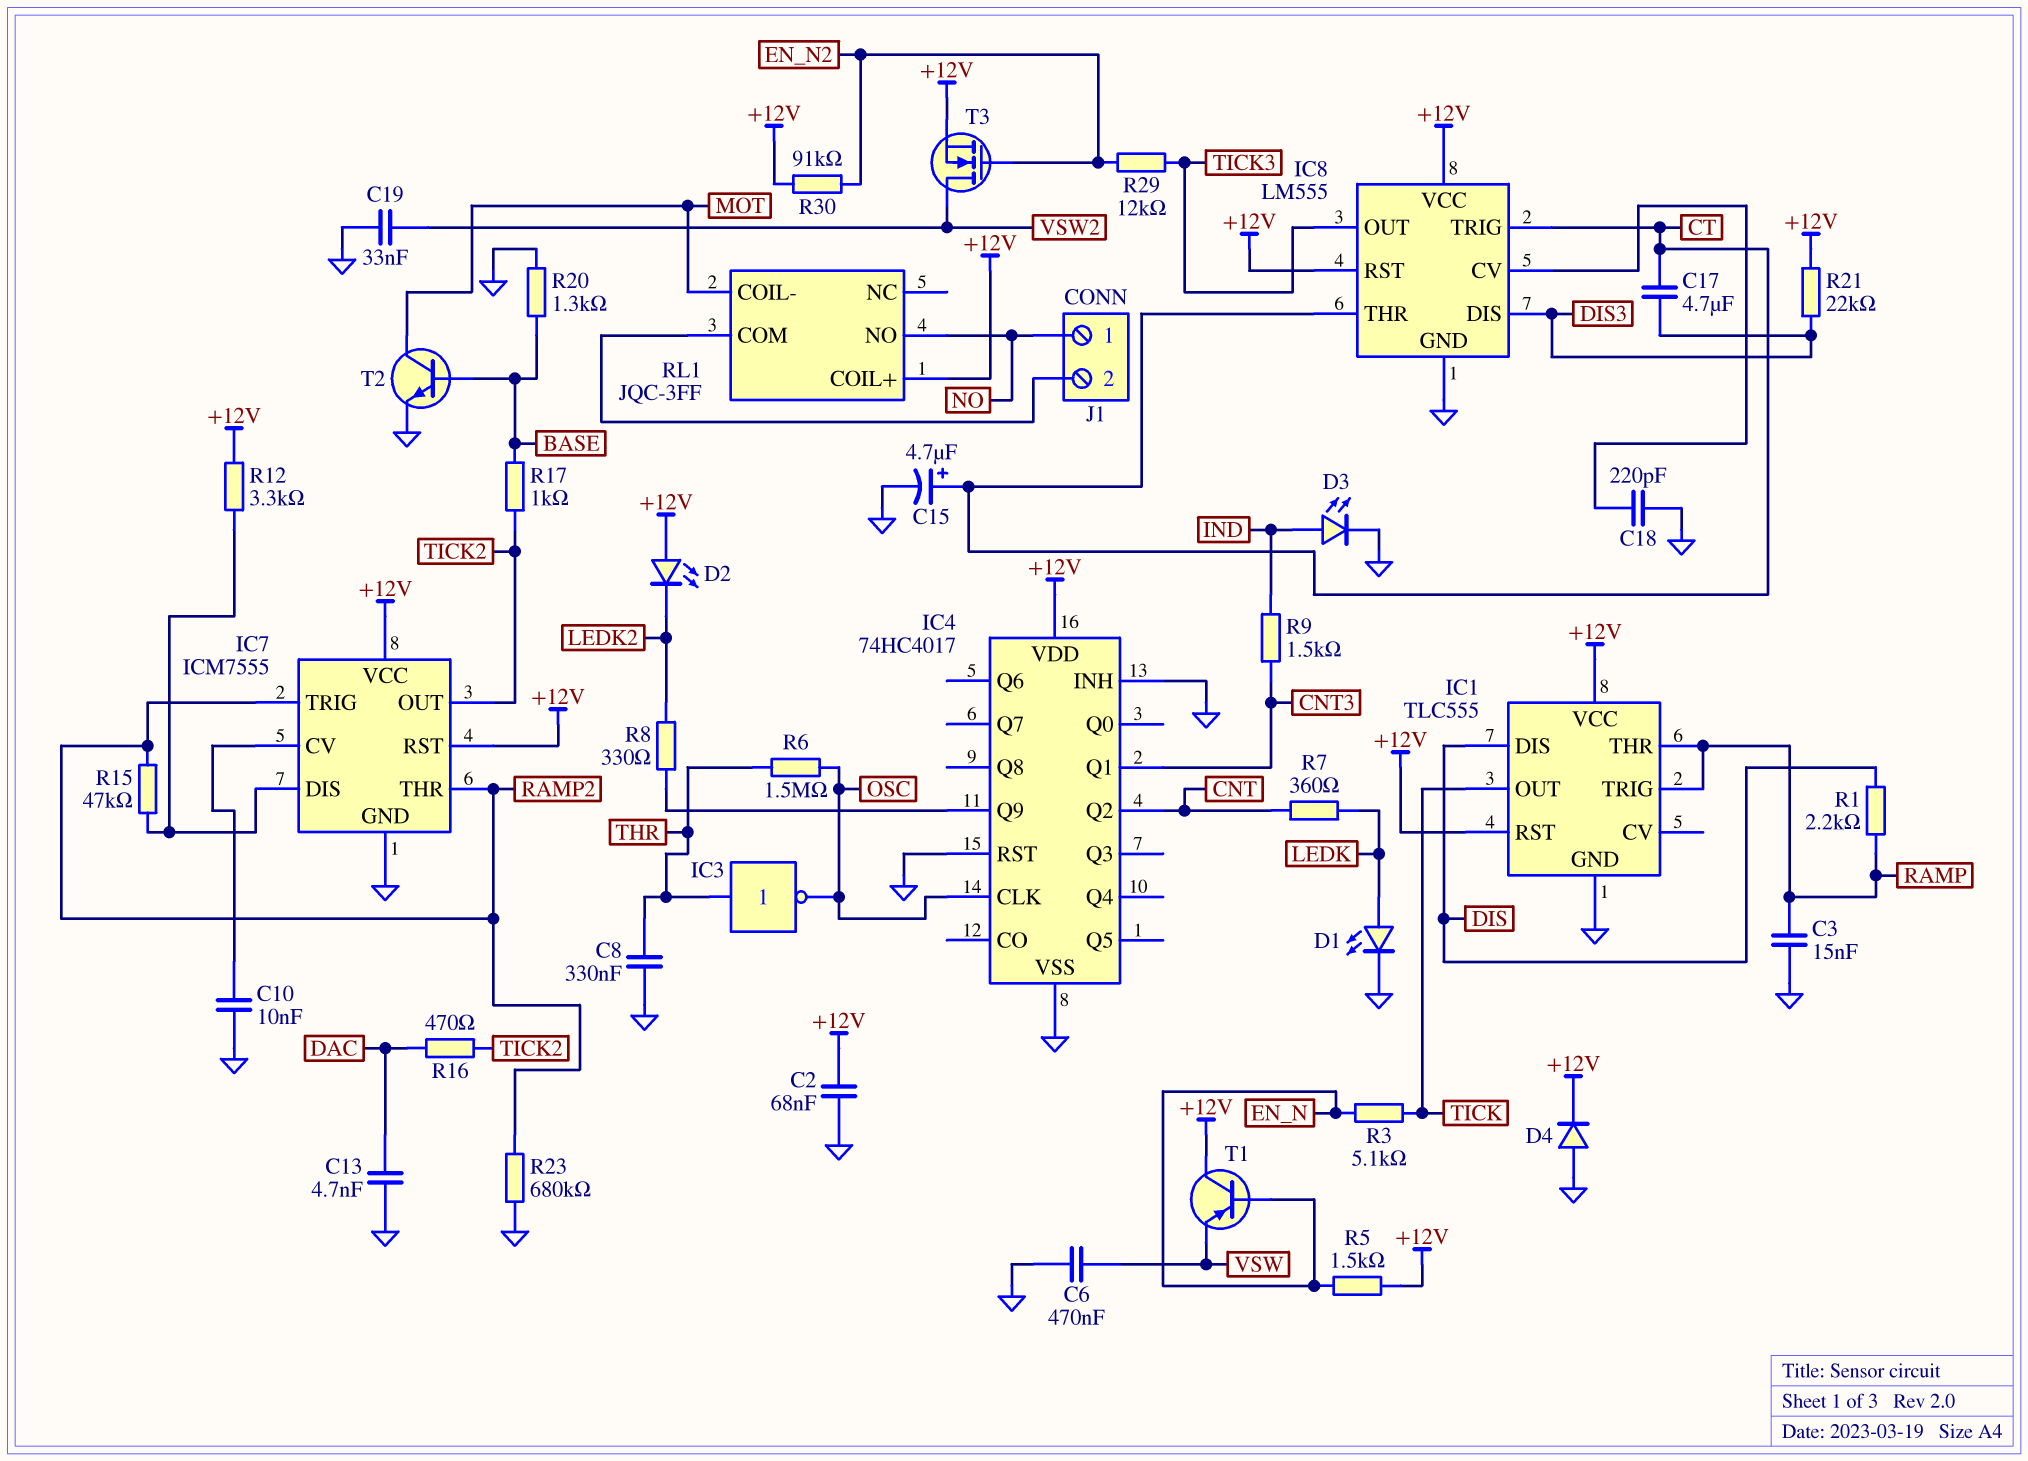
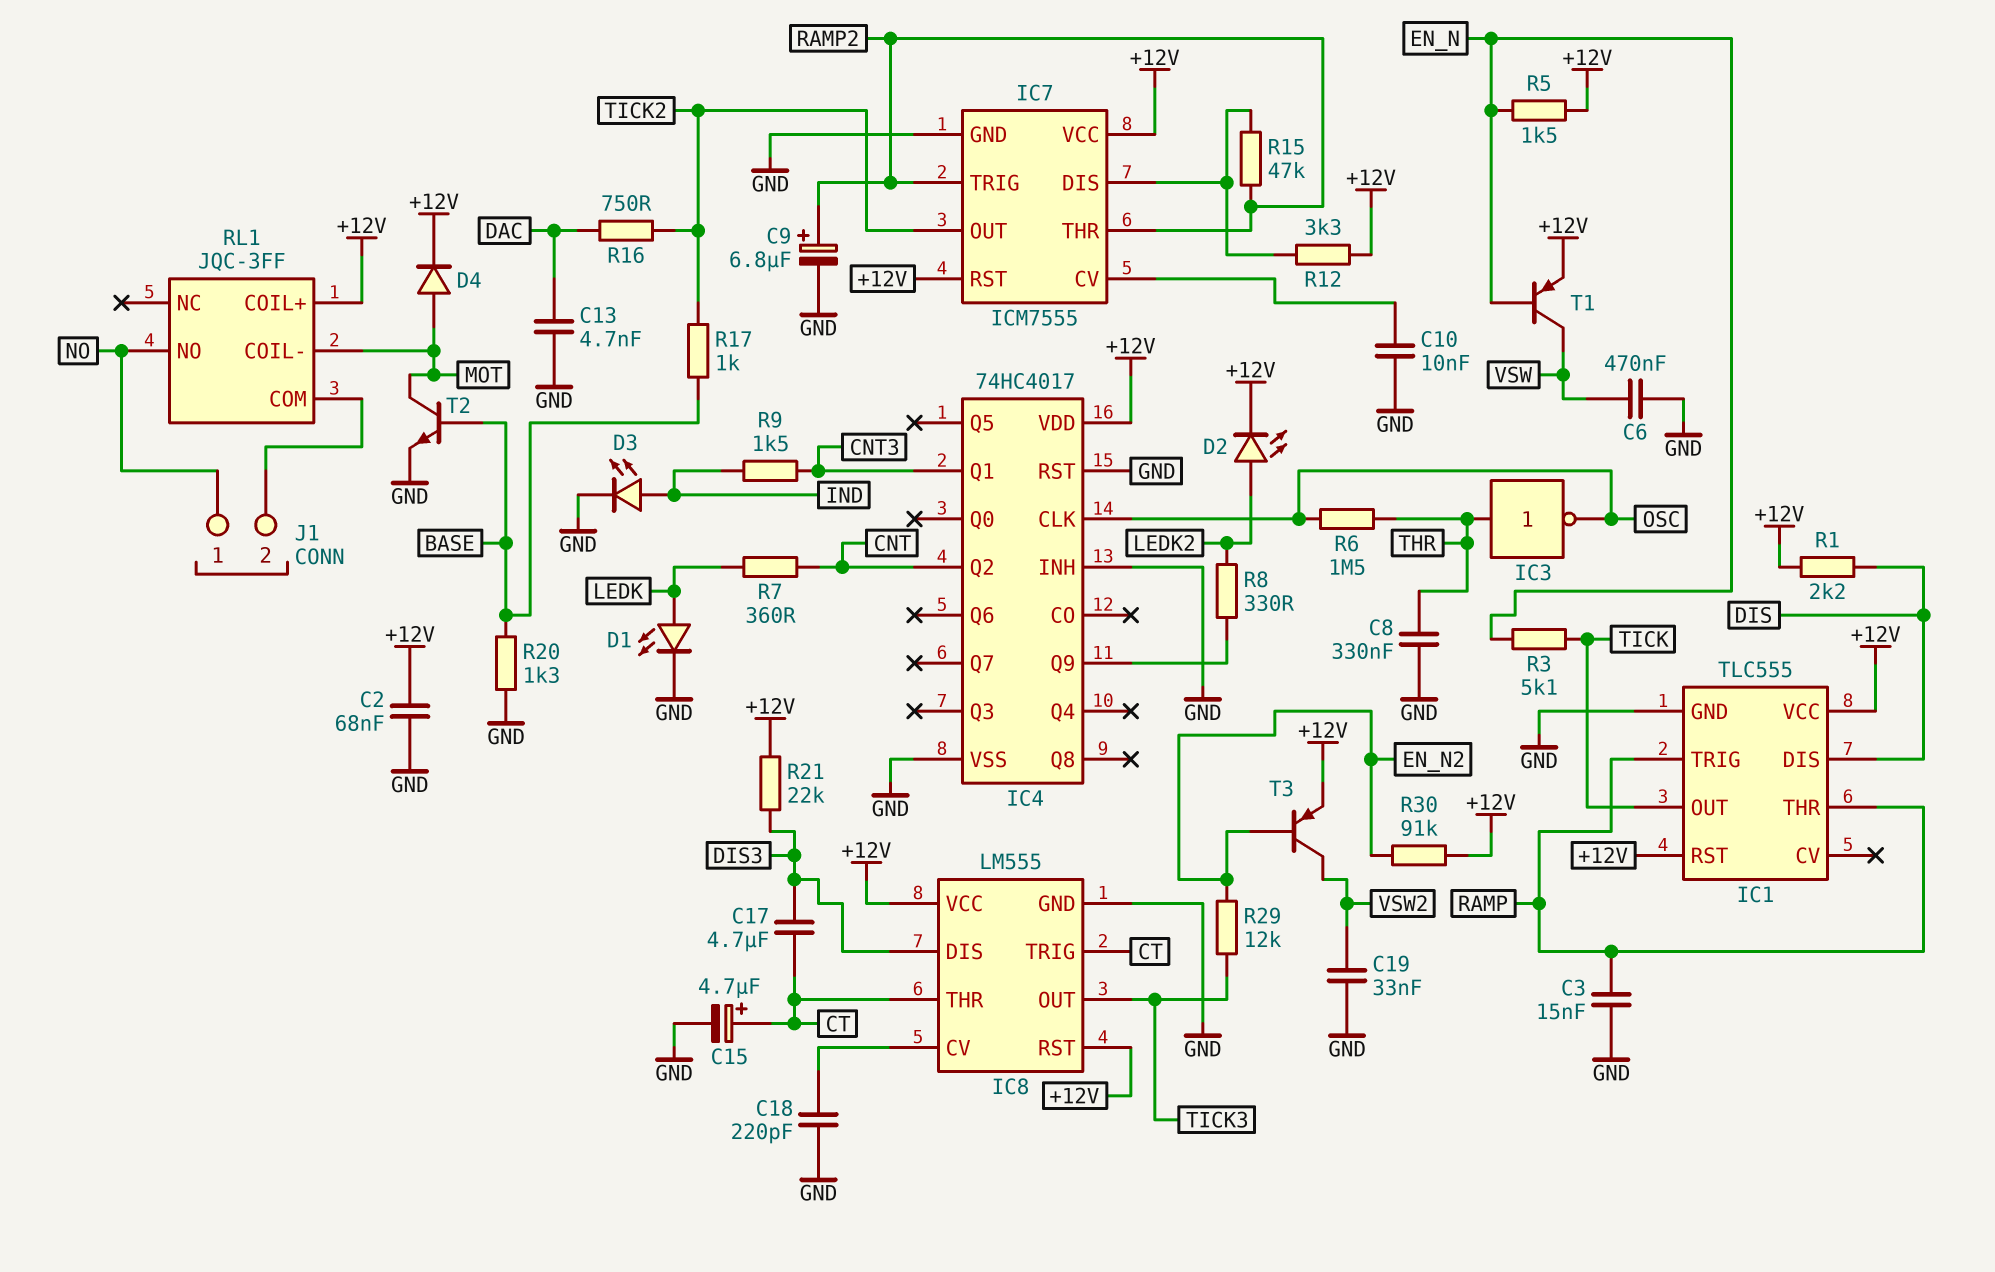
C9: none -> 6.8uF (plus RAMP2, minus GND)
D2: LED (A +12V, K LEDK2) -> LED (A LEDK2, K +12V)
D4: diode (A GND, K +12V) -> diode (A MOT, K +12V)
R1: 2.2k (DIS, RAMP) -> 2.2k (+12V, DIS)
R16: 470 (DAC, TICK2) -> 750 (DAC, TICK2)
R23: 680k (GND, RAMP2) -> none
T1: PNP (B EN_N, C +12V, E VSW) -> PNP (B EN_N, C VSW, E +12V)
T3: NMOS (G EN_N2, D VSW2, S +12V) -> PNP (B EN_N2, C VSW2, E +12V)

